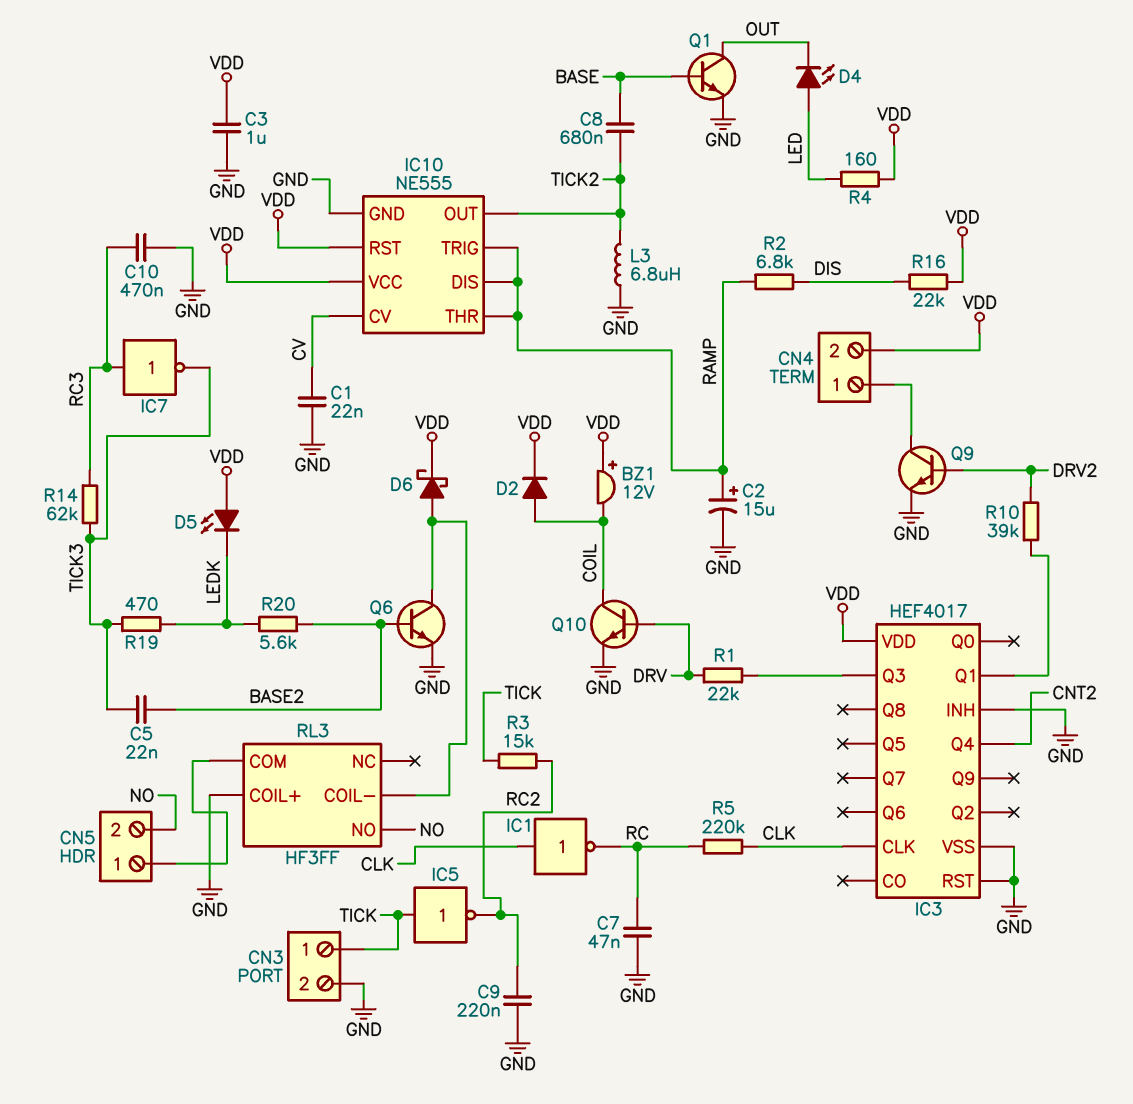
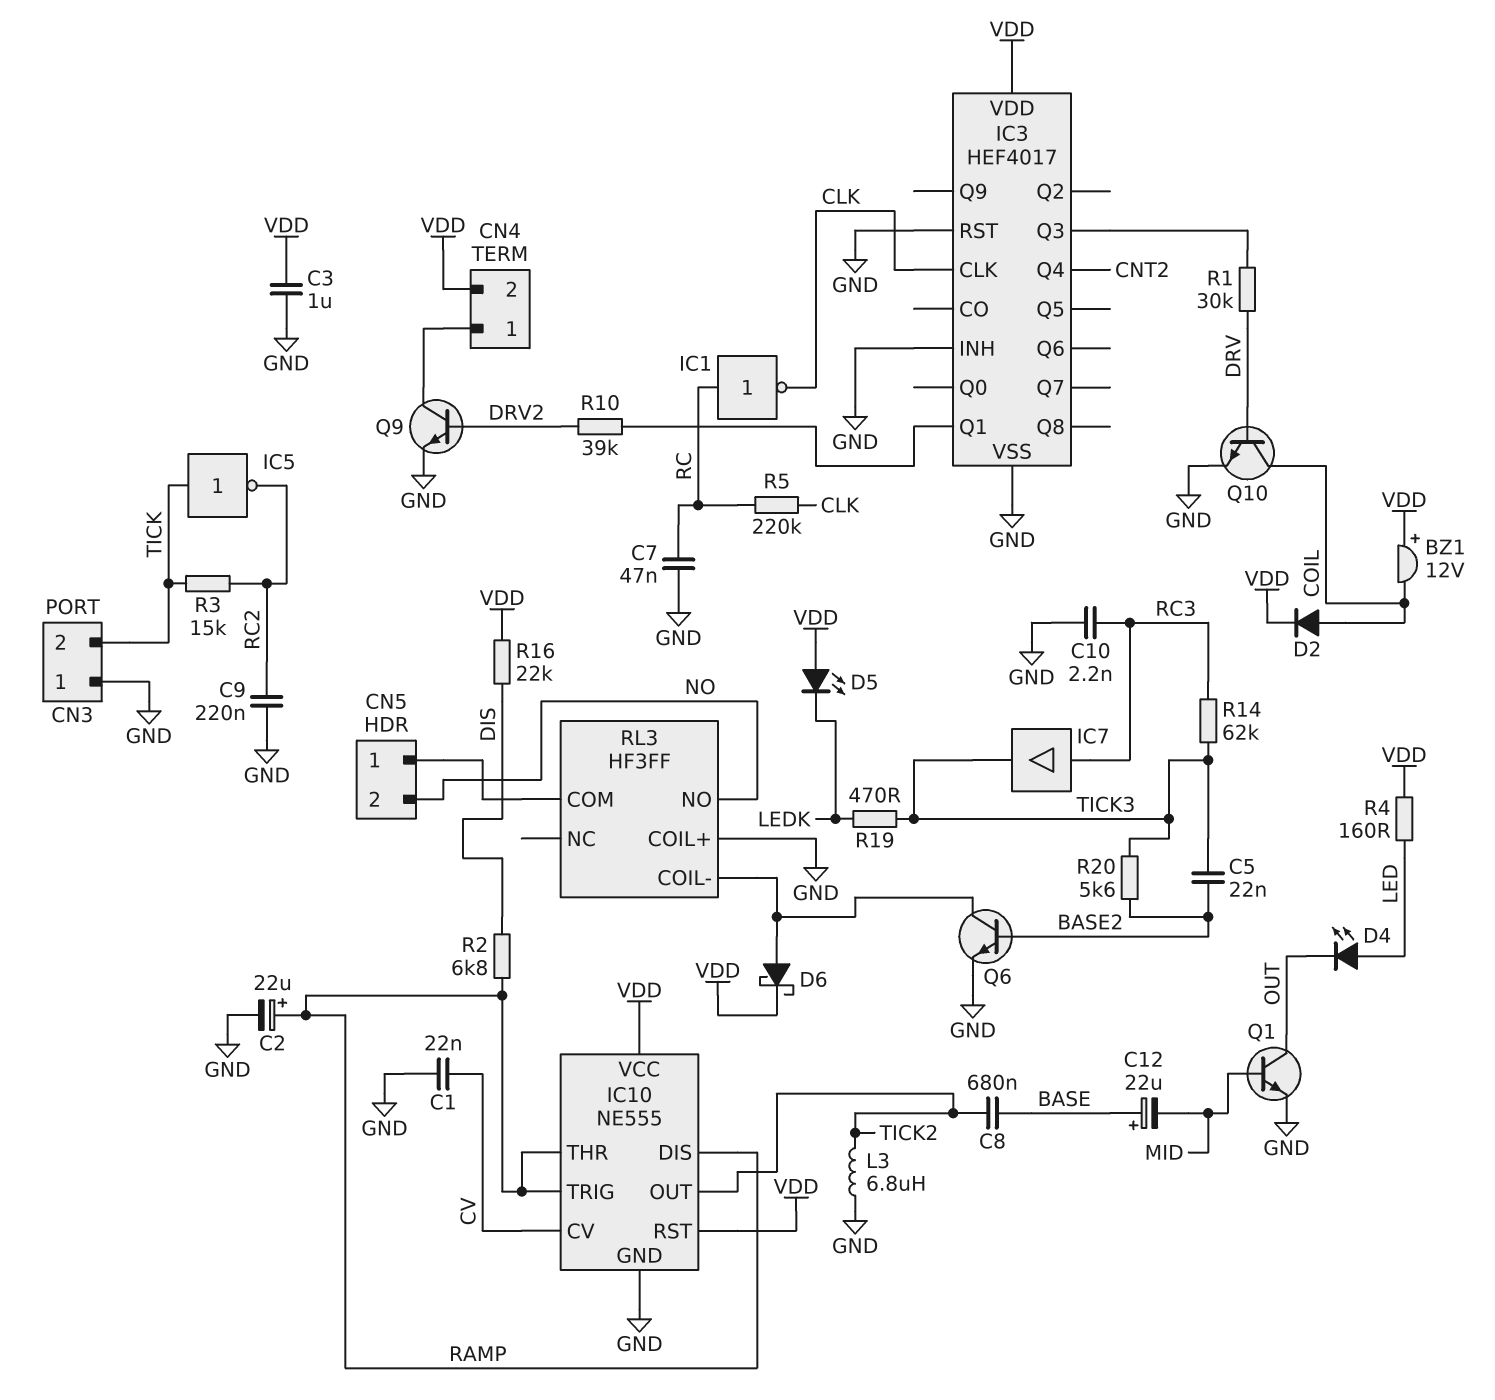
C2: 15uF (plus RAMP, minus GND) -> 22uF (plus RAMP, minus GND)
C10: 470nF (GND, RC3) -> 2.2nF (GND, RC3)
C12: none -> 22uF (plus BASE, minus MID)
CN3 pin 1: TICK -> GND
CN3 pin 2: GND -> TICK
IC1: NOT (in CLK, out RC) -> NOT (in RC, out CLK)
IC7: NOT (in RC3, out TICK3) -> buffer (in RC3, out TICK3)
Q1: NPN (B BASE, C OUT, E GND) -> NPN (B MID, C OUT, E GND)
R1: 22k (DRV, IC3/Q3) -> 30k (DRV, IC3/Q3)
R20: 5.6k (BASE2, LEDK) -> 5.6k (BASE2, TICK3)

